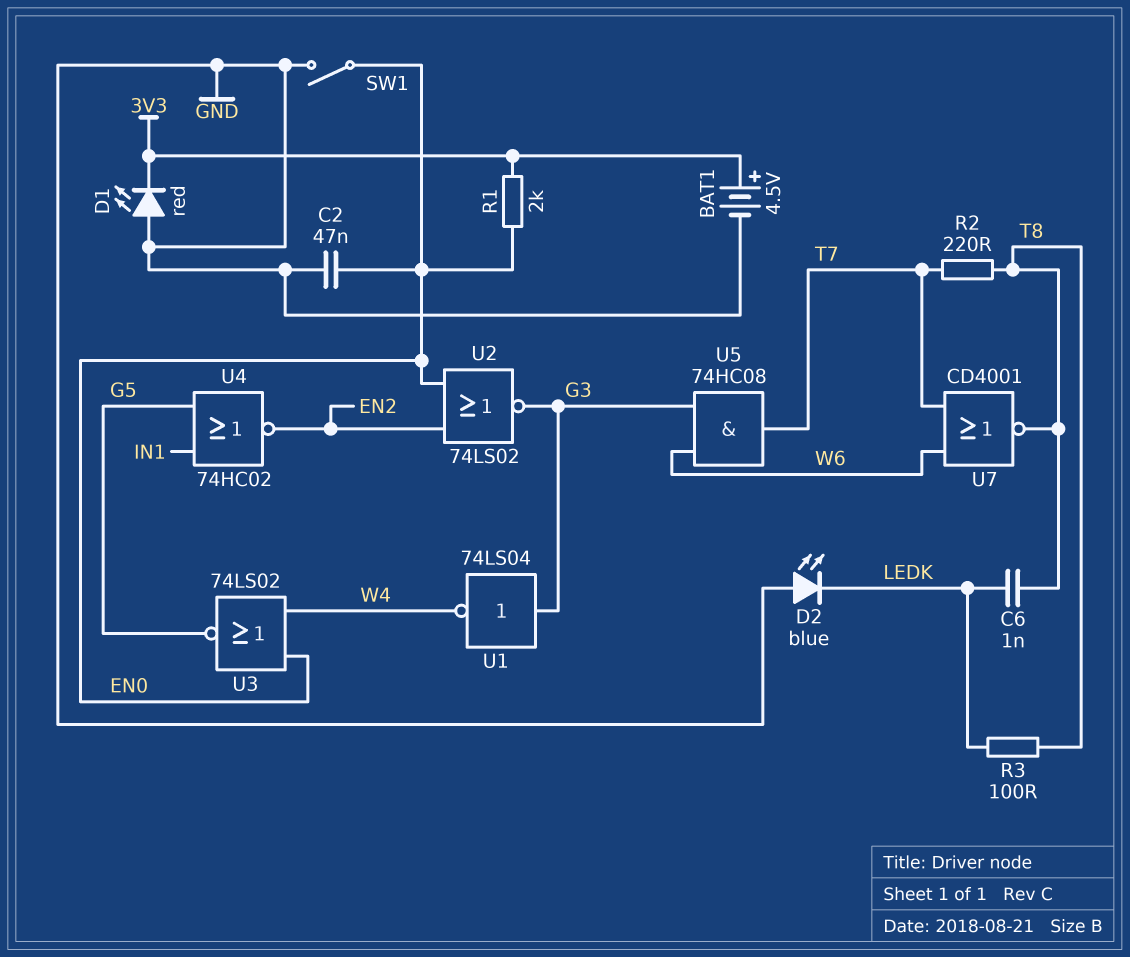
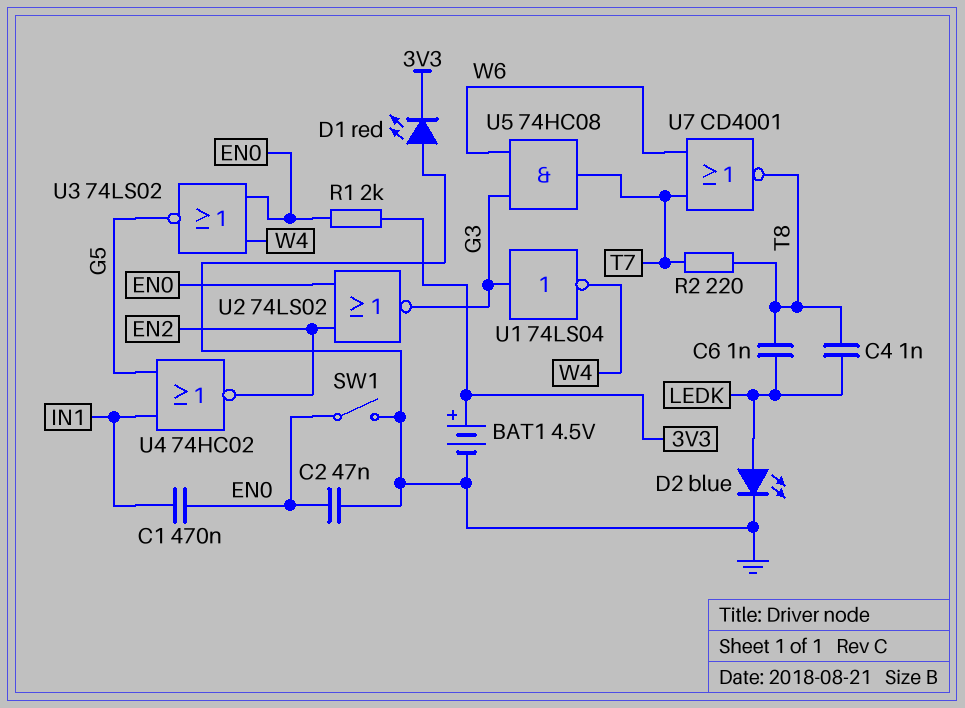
C1: none -> 470nF (EN0, IN1)
C4: none -> 1nF (LEDK, T8)
D2: LED blue (A GND, K LEDK) -> LED blue (A LEDK, K GND)
R3: 100 (LEDK, T8) -> none

